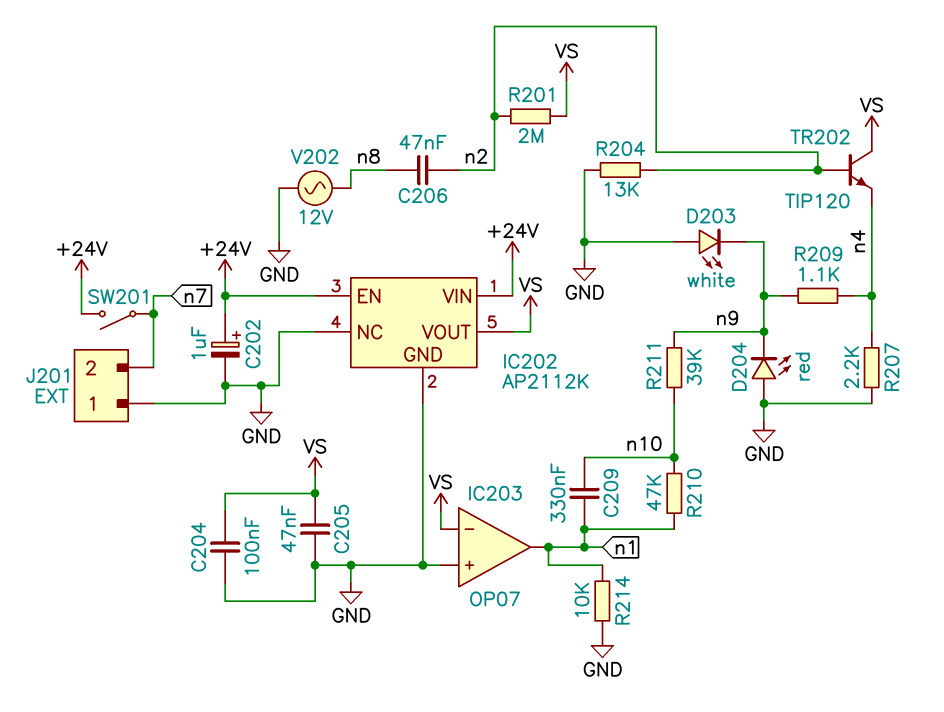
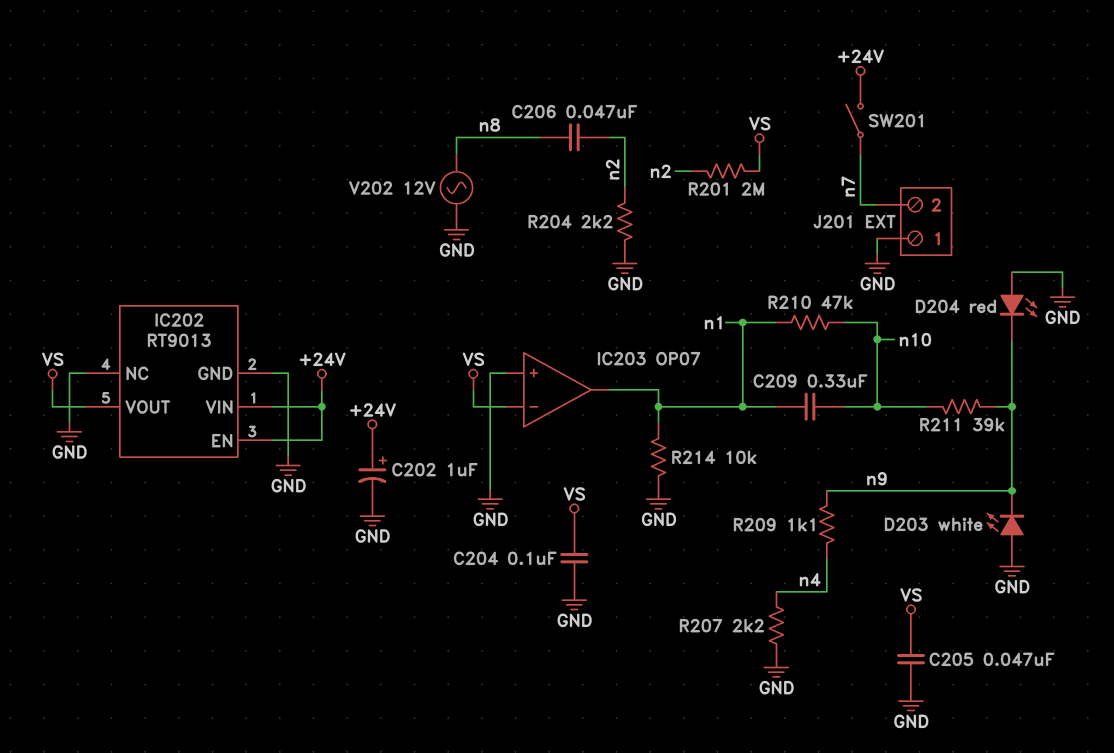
IC202: AP2112K -> RT9013
R204: 13k (GND, n2) -> 2.2k (GND, n2)
TR202: NPN TIP120 (B n2, C VS, E n4) -> none

